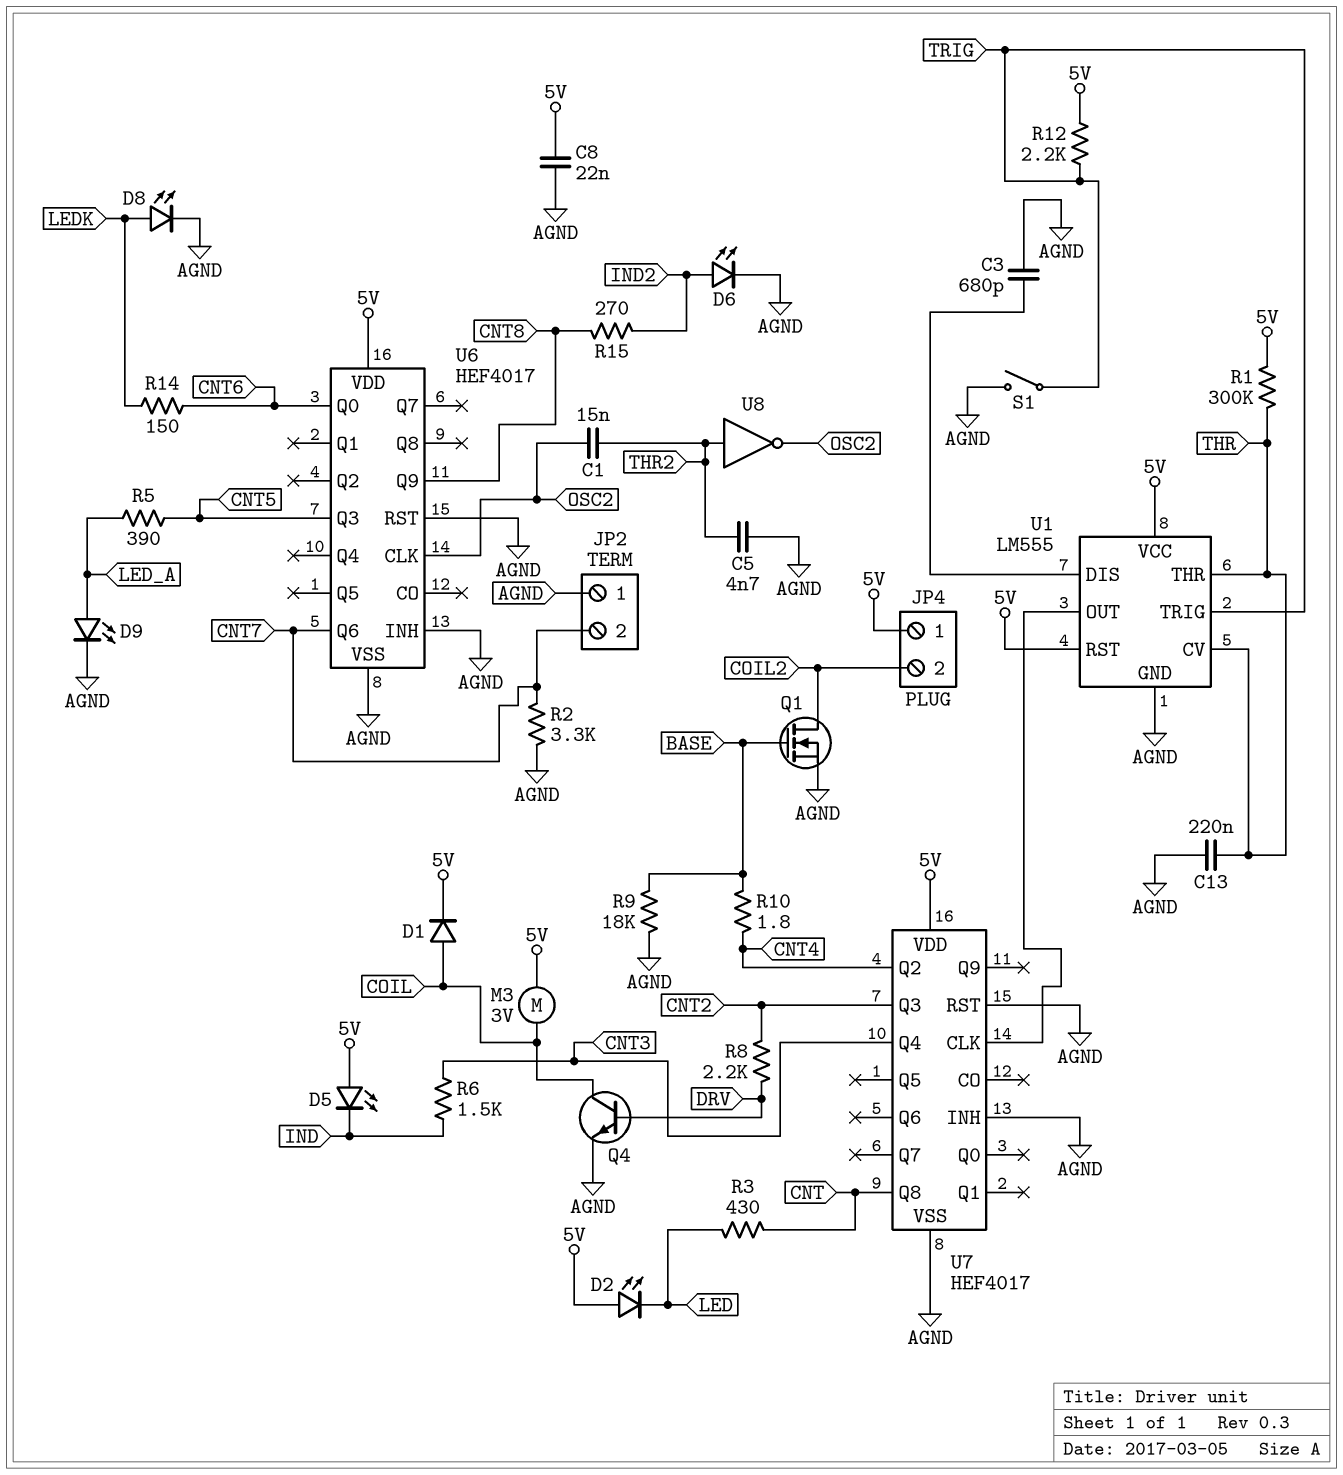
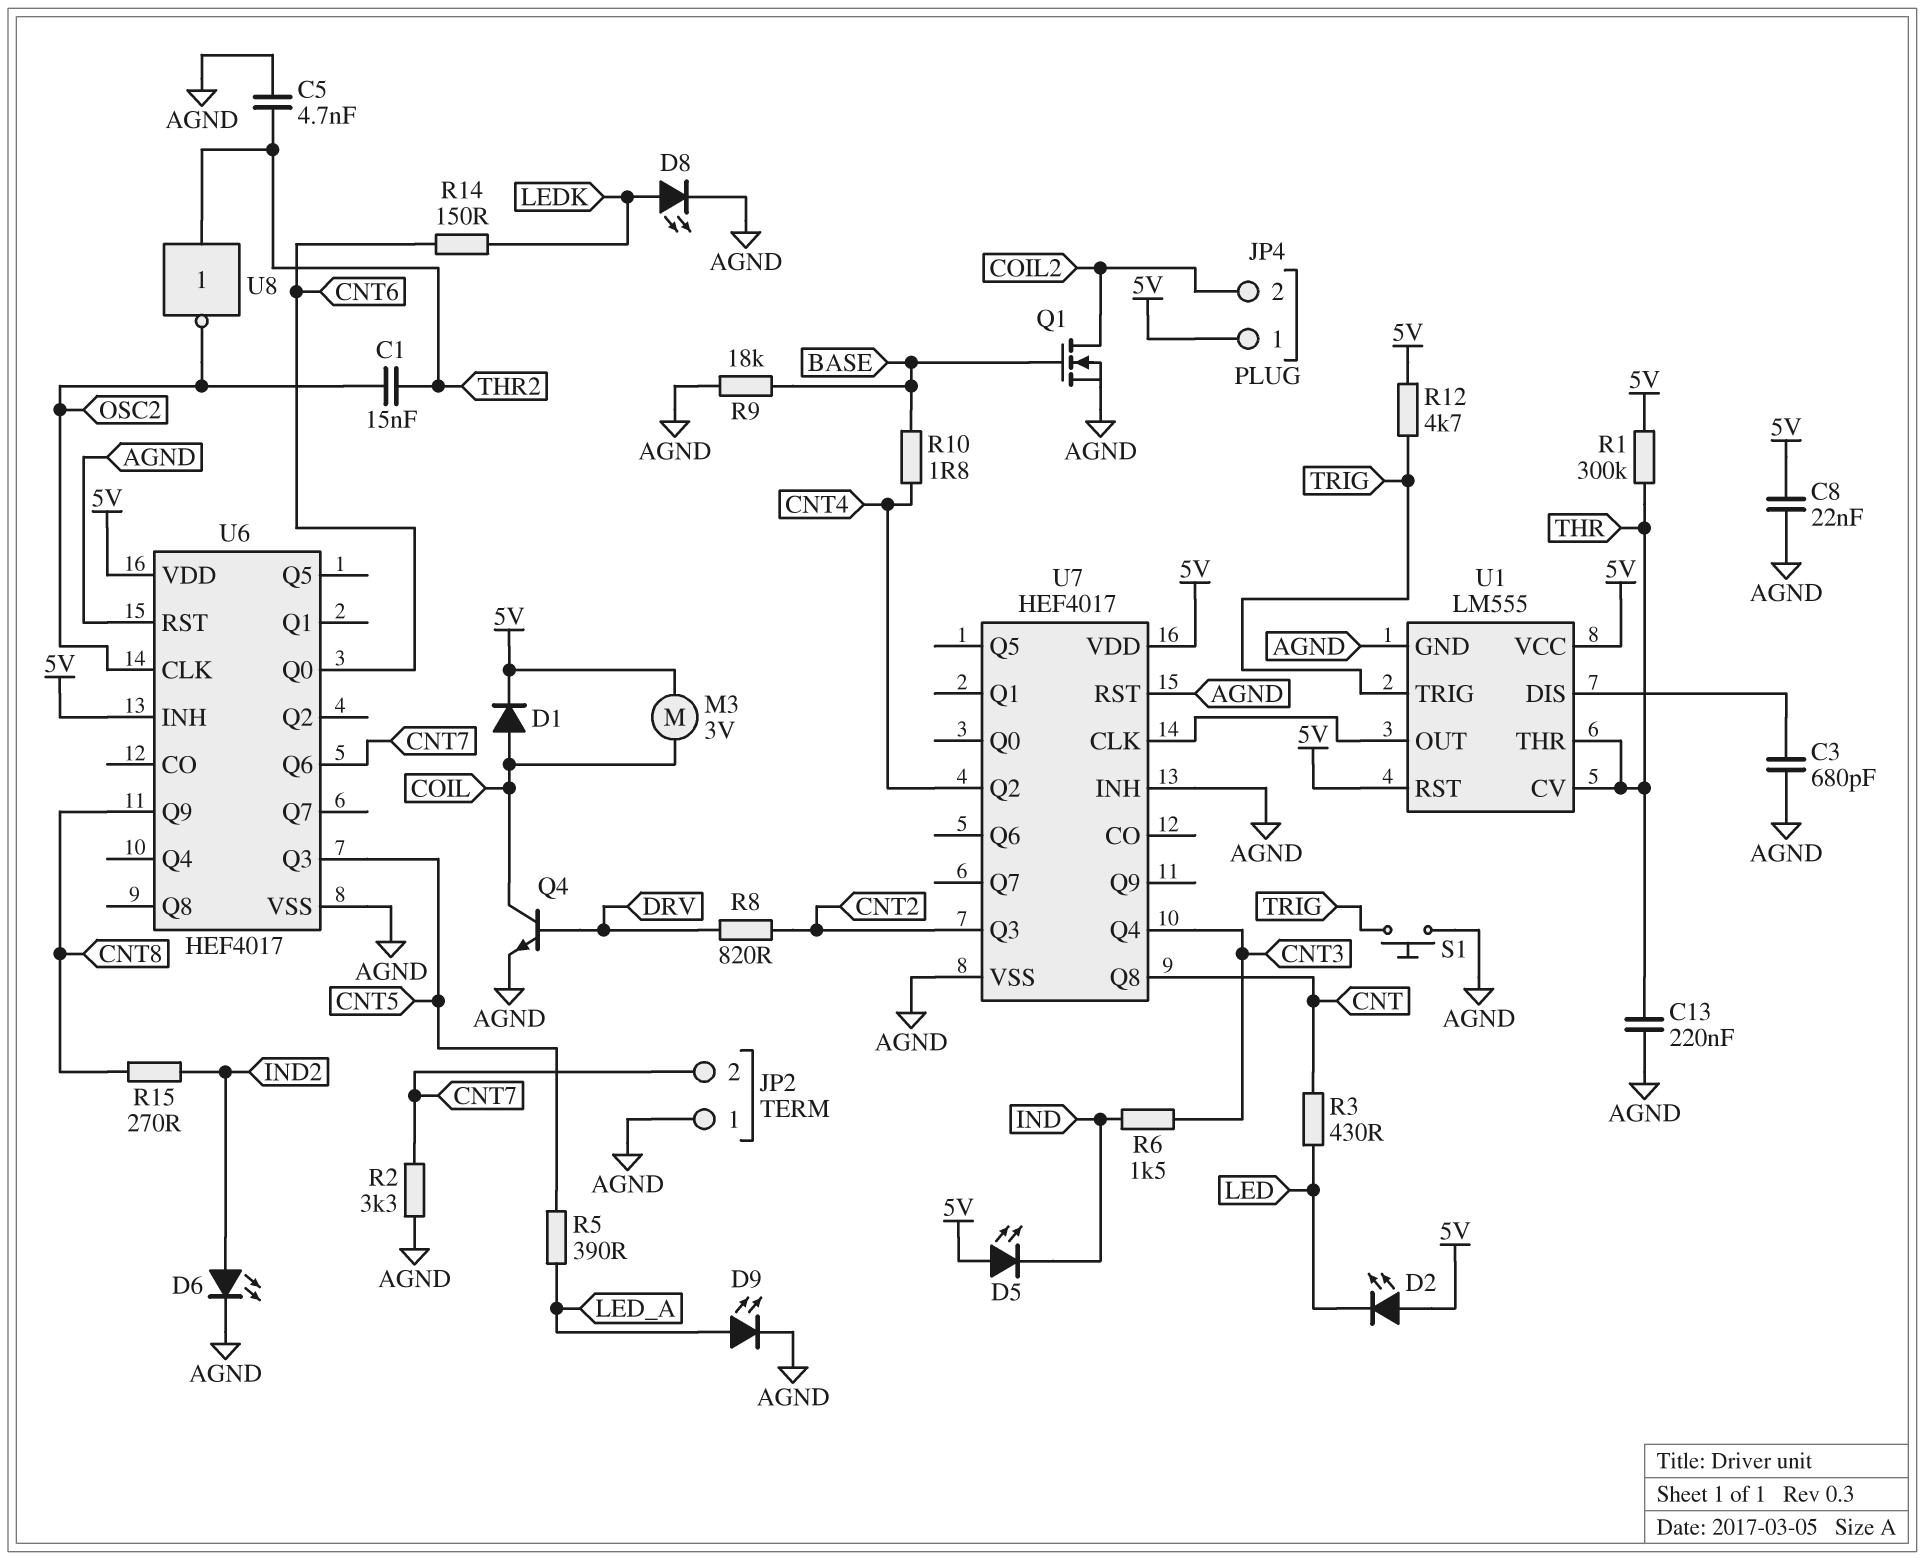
R8: 2.2k (CNT2, DRV) -> 820 (CNT2, DRV)
R12: 2.2k (5V, TRIG) -> 4.7k (5V, TRIG)
S1: switch (AGND, TRIG) -> button (AGND, TRIG)
U6 pin INH: AGND -> 5V

